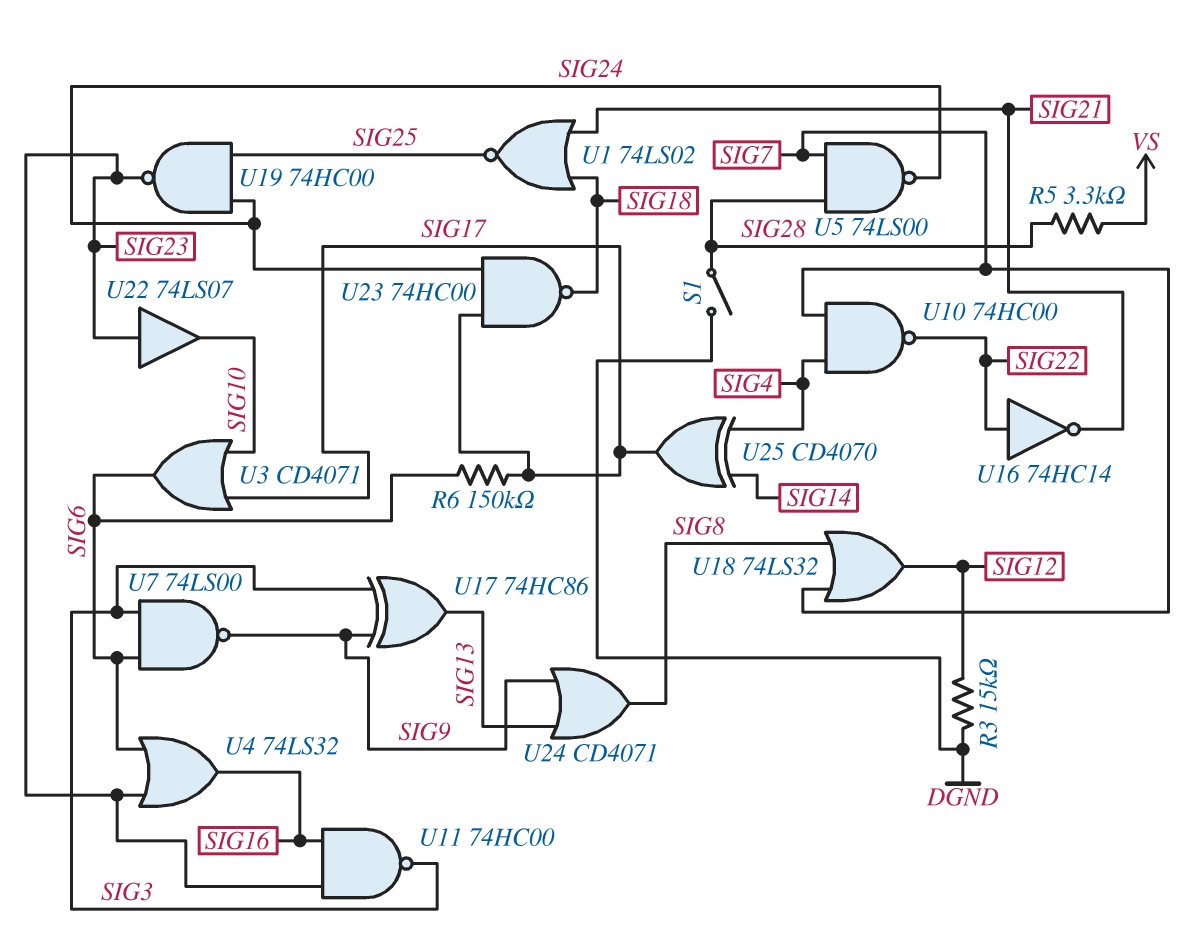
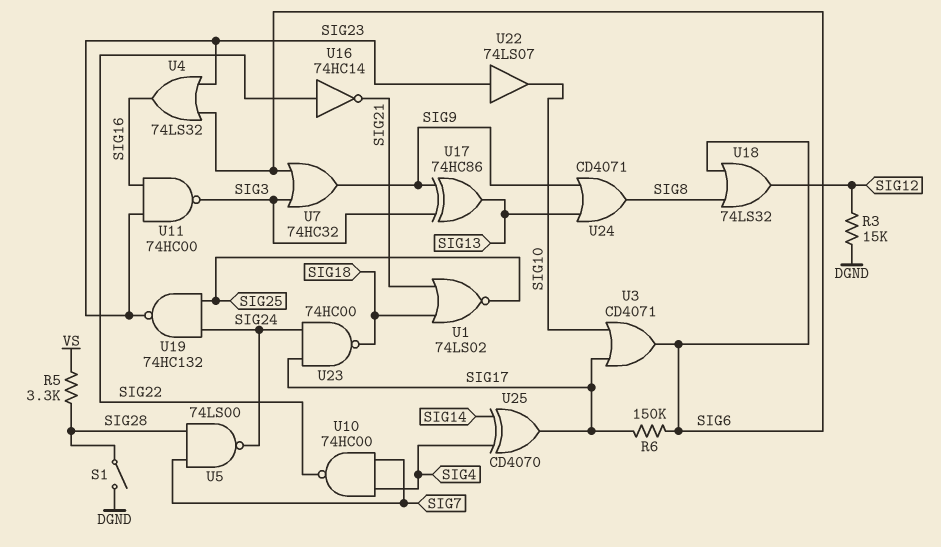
U7: NAND 74LS00 (in SIG3, in SIG6, out SIG9) -> OR 74HC32 (in SIG3, in SIG6, out SIG9)
U18: OR 74LS32 (in SIG7, in SIG8, out SIG12) -> OR 74LS32 (in SIG6, in SIG8, out SIG12)
U19: NAND 74HC00 (in SIG24, in SIG25, out SIG23) -> NAND 74HC132 (in SIG24, in SIG25, out SIG23)

